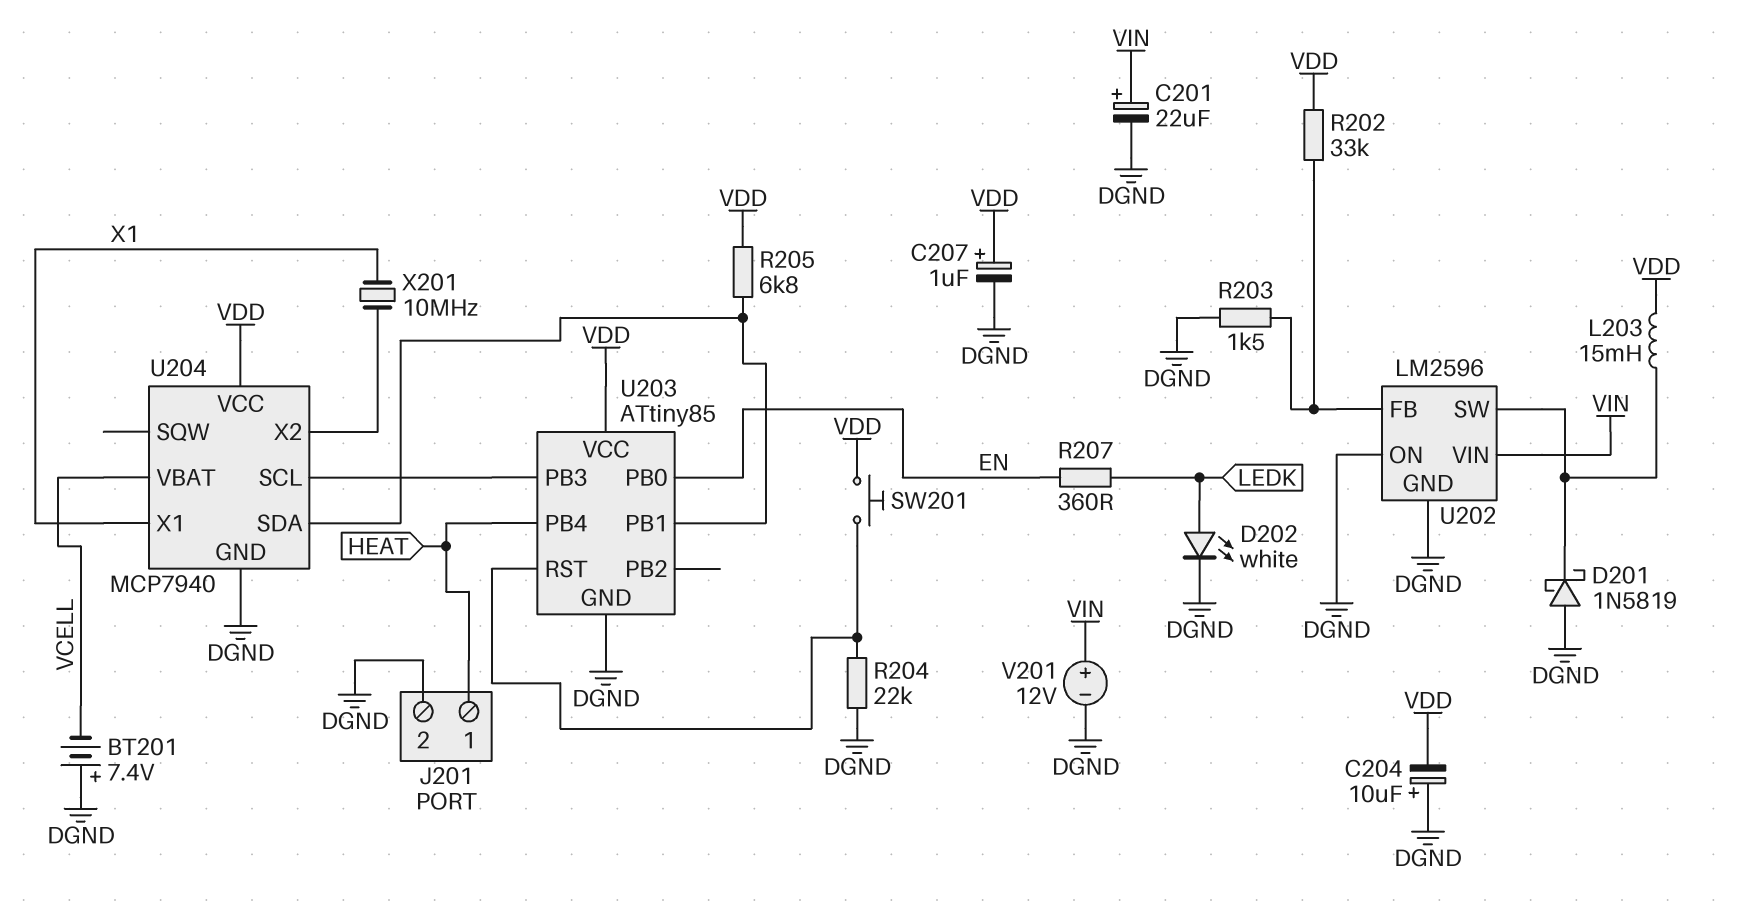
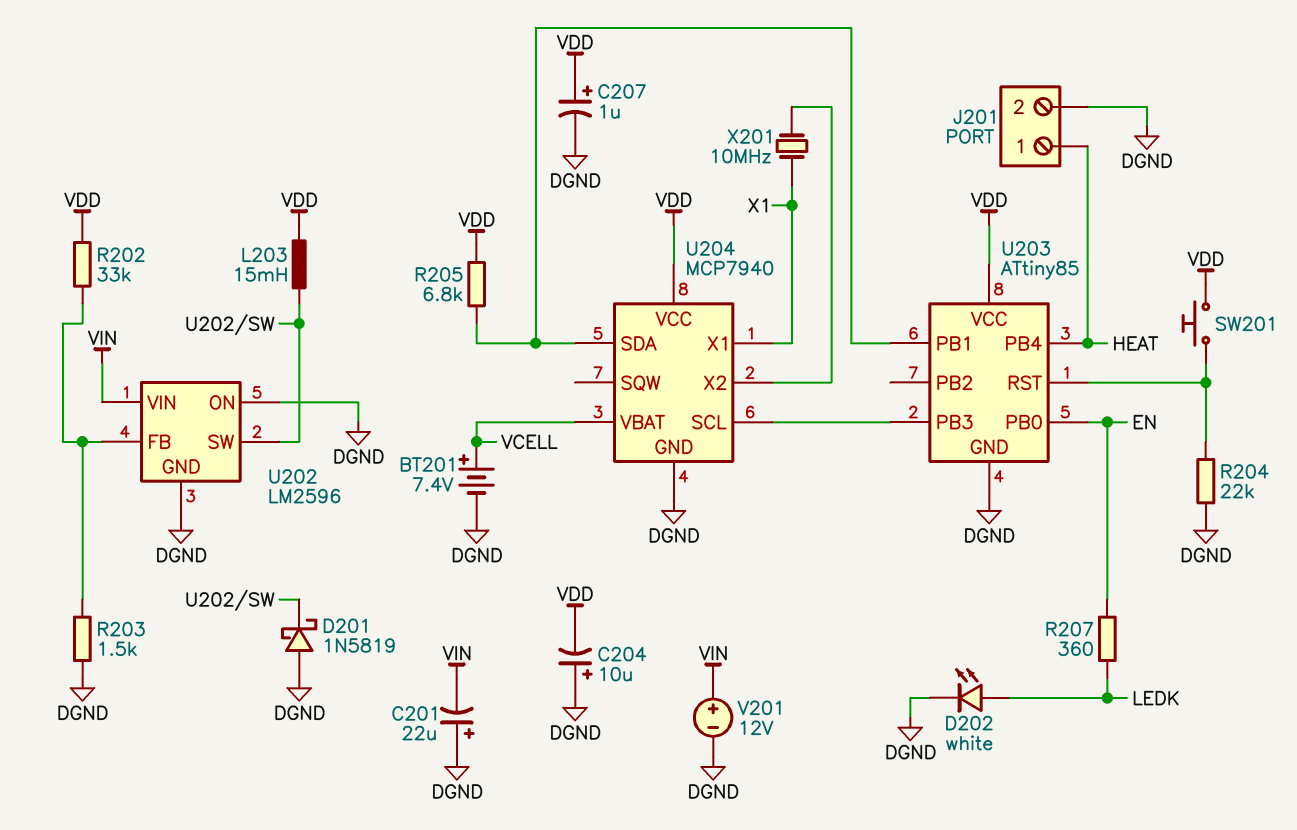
BT201: 7.4V (plus DGND, minus VCELL) -> 7.4V (plus VCELL, minus DGND)
C201: 22uF (plus VIN, minus DGND) -> 22uF (plus DGND, minus VIN)

